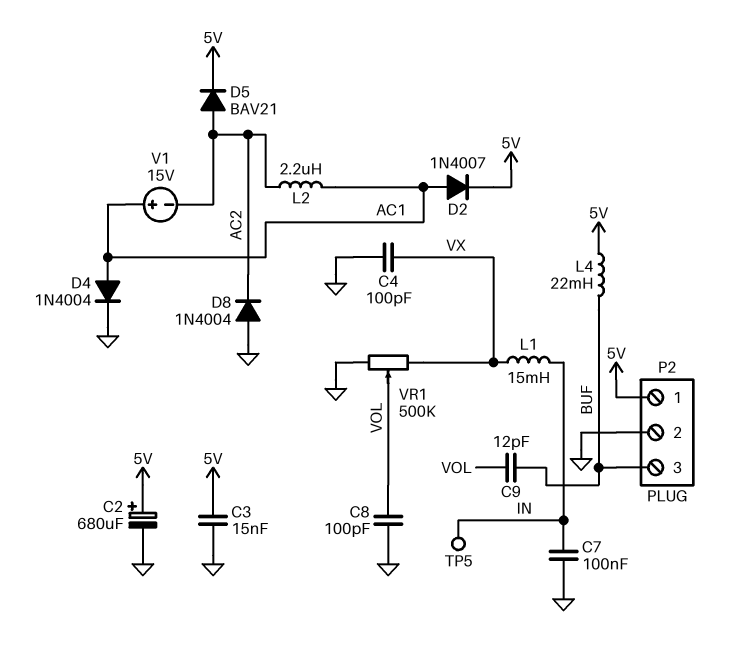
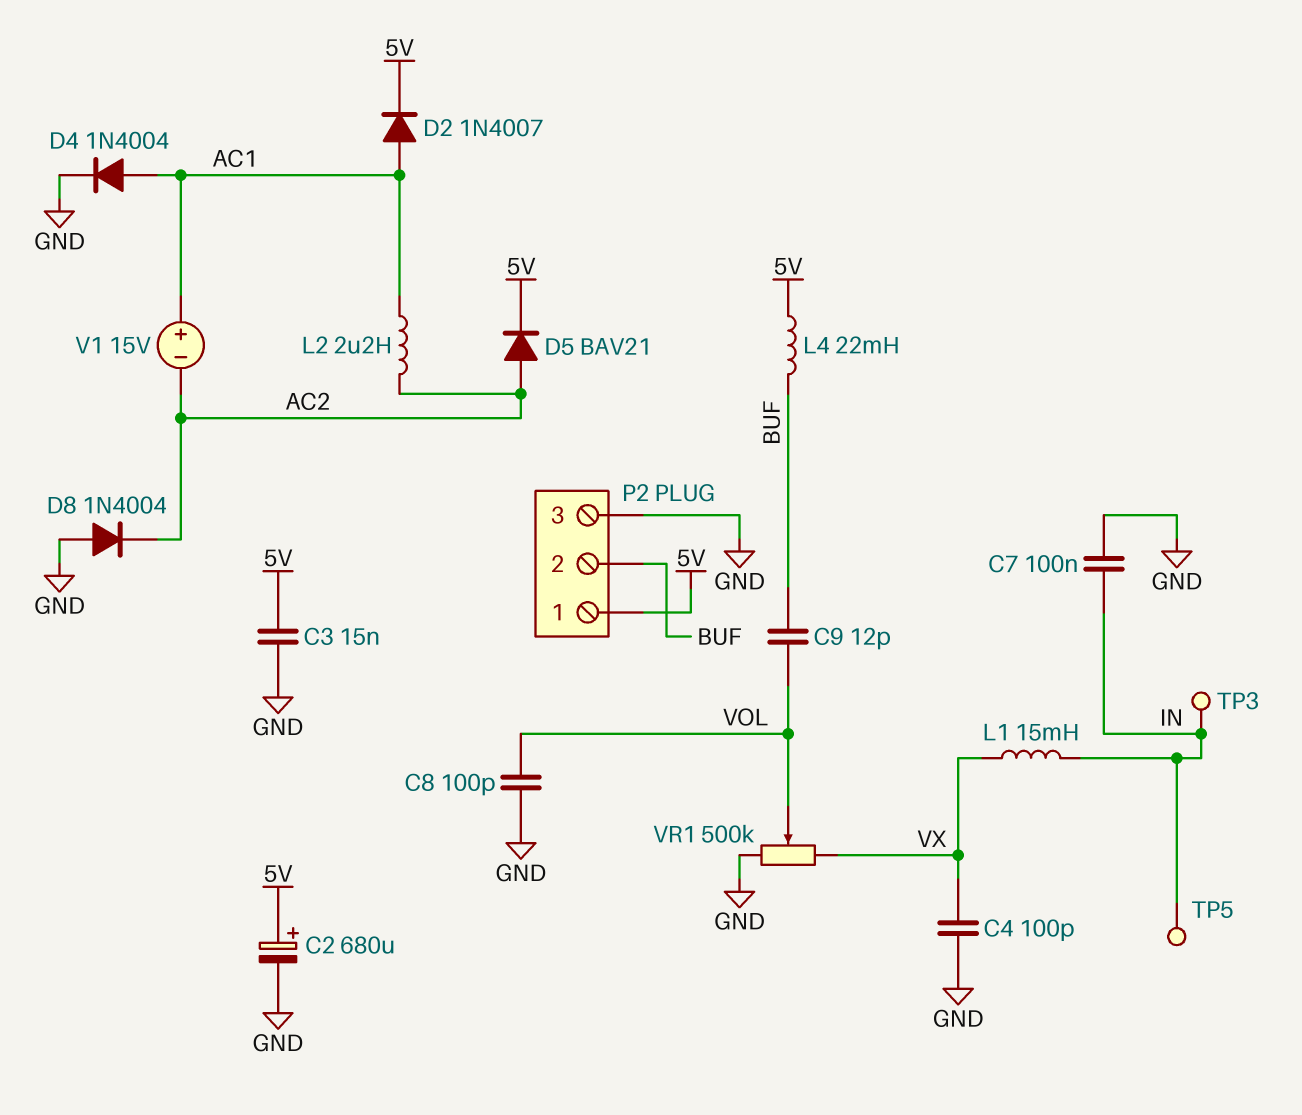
P2 pin 2: GND -> BUF
P2 pin 3: BUF -> GND
TP3: none -> test point (IN)

